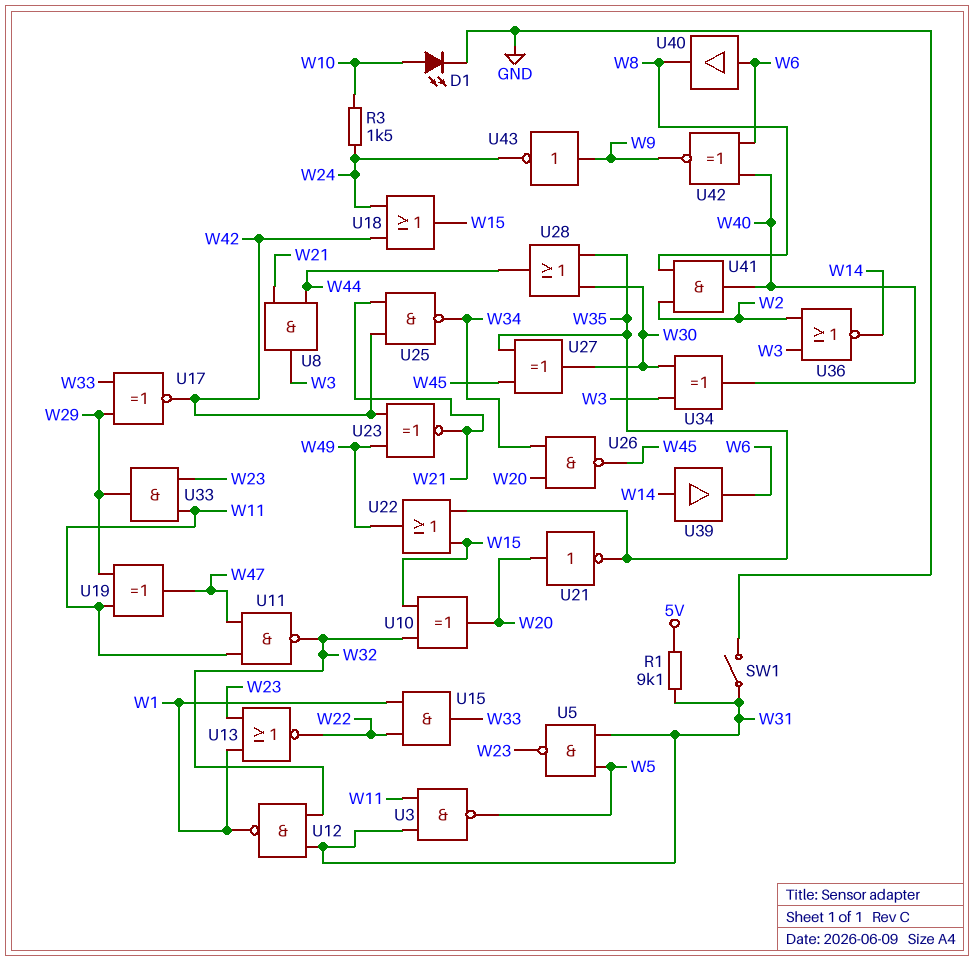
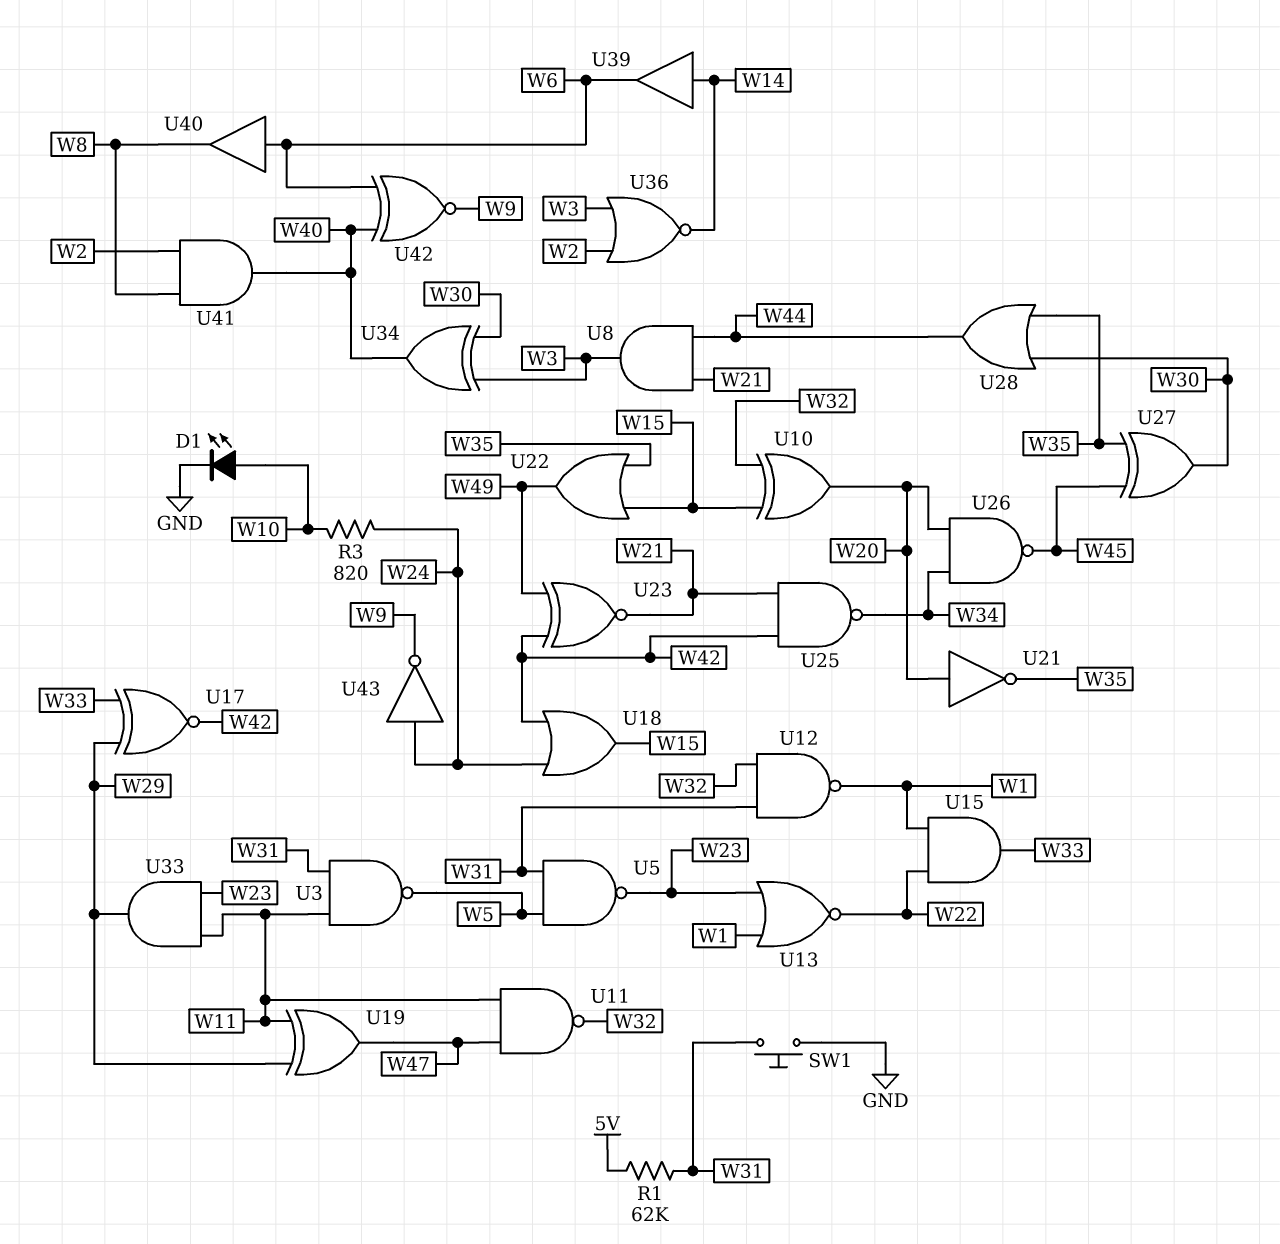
R1: 9.1k (5V, W31) -> 62k (5V, W31)
R3: 1.5k (W10, W24) -> 820 (W10, W24)
SW1: switch (GND, W31) -> button (GND, W31)
U43: NOT (in W9, out W24) -> NOT (in W24, out W9)

